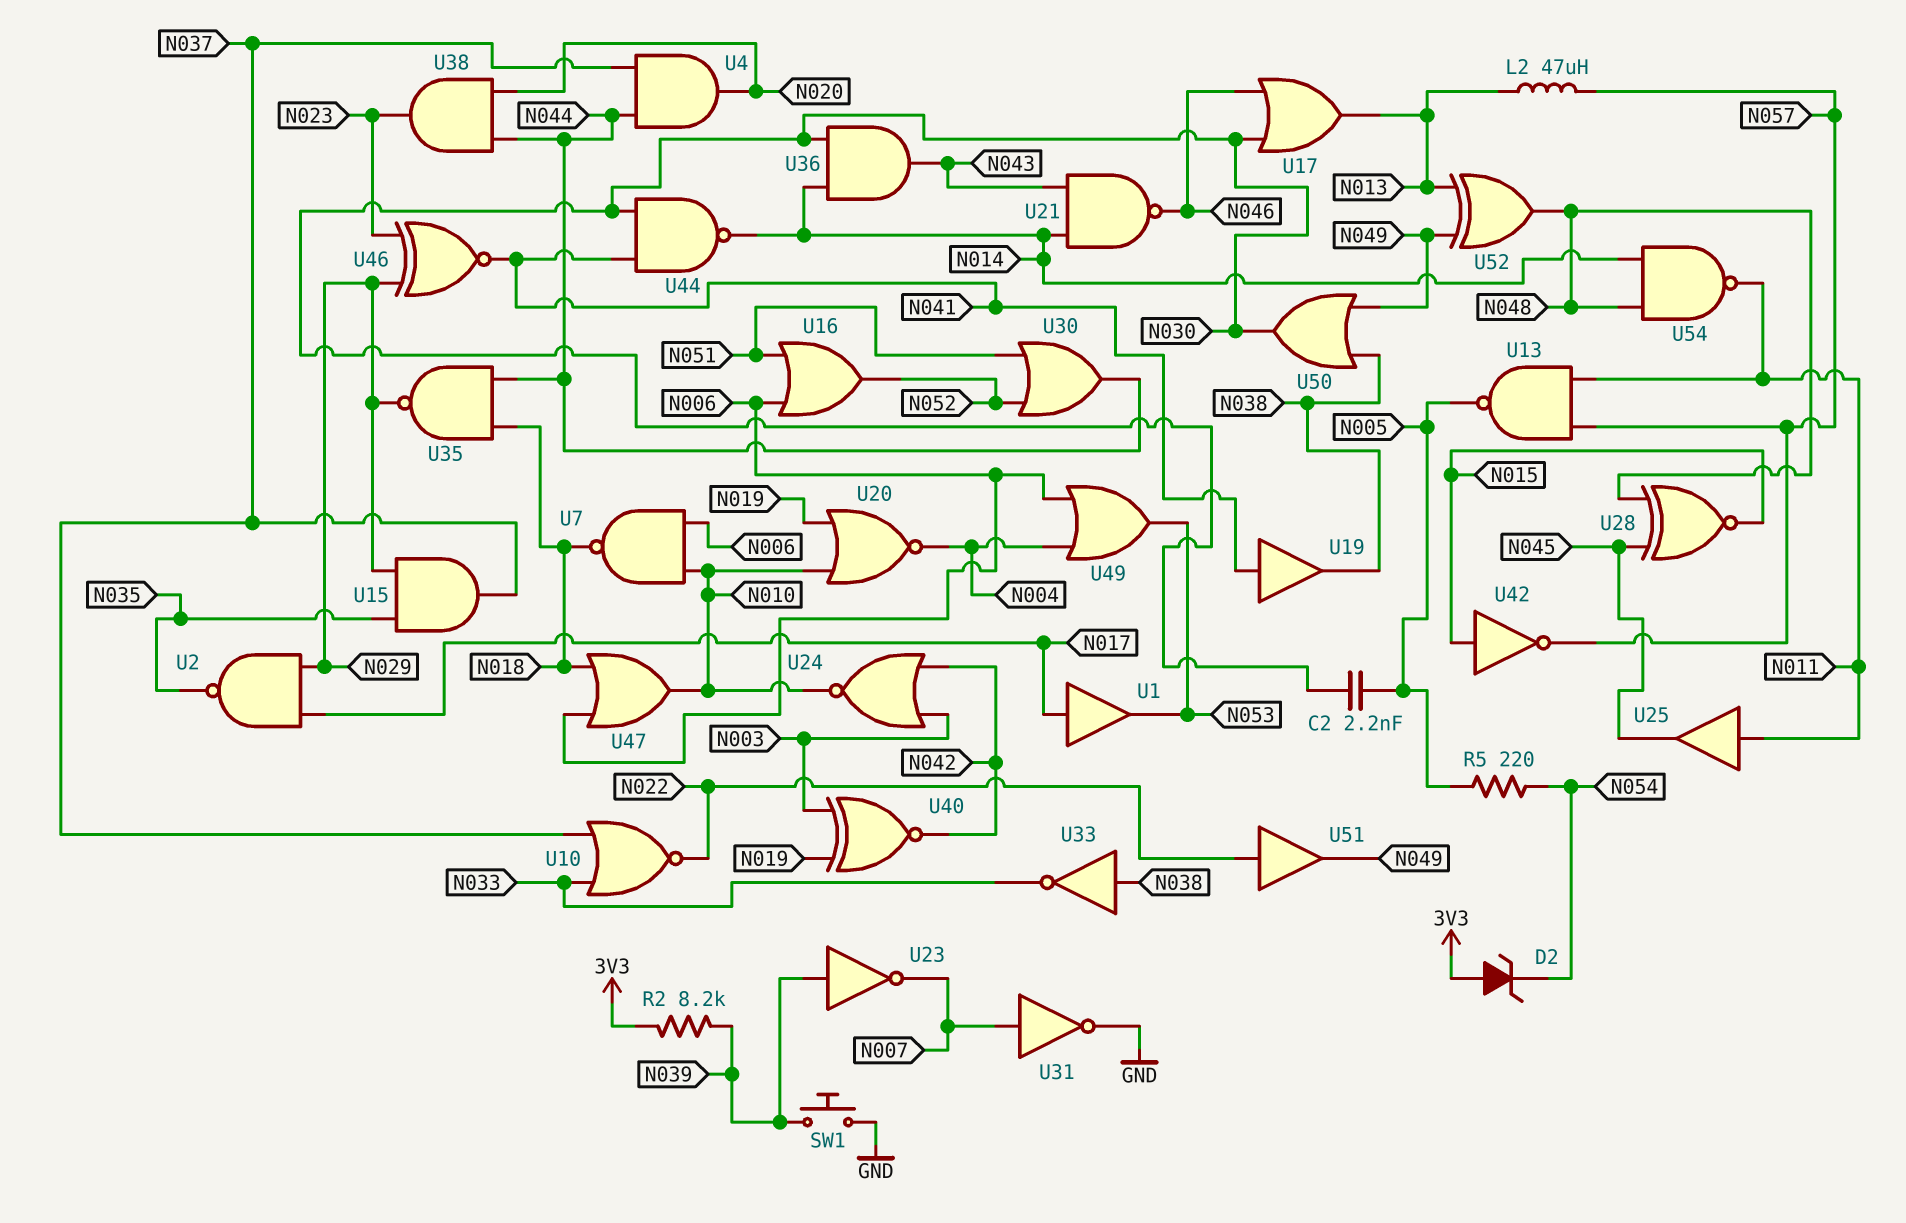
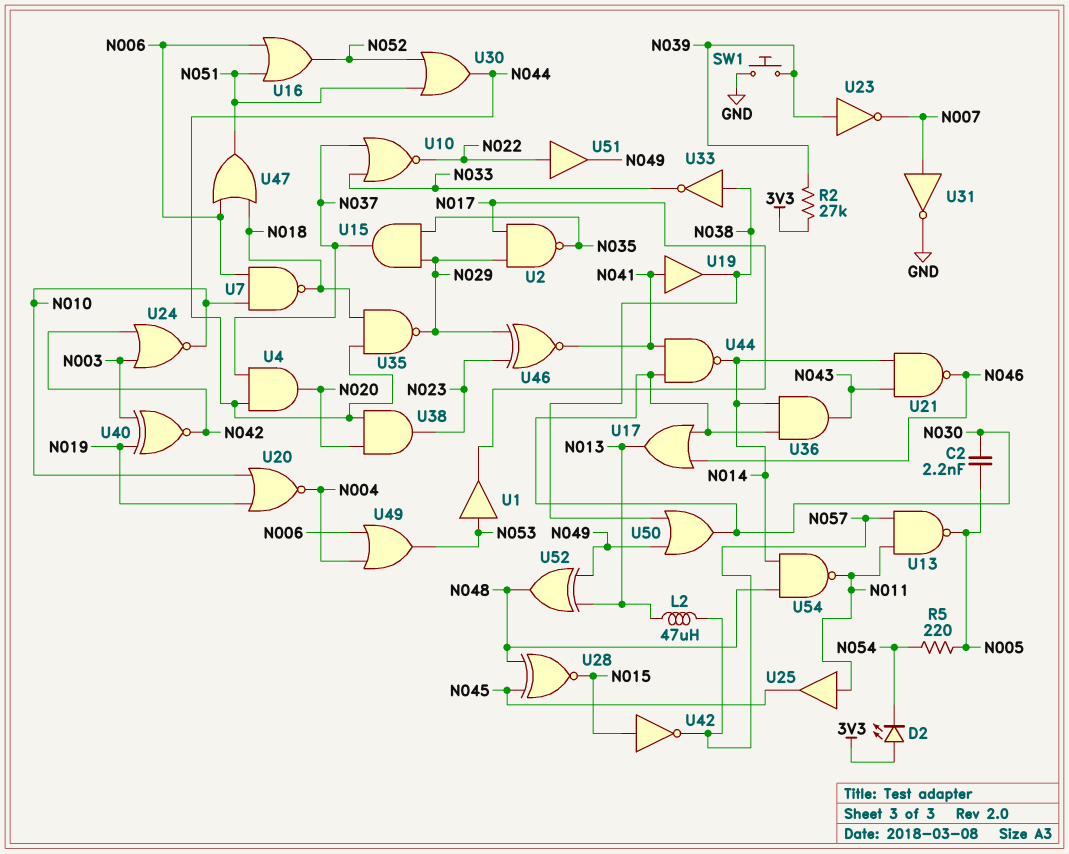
D2: zener (A 3V3, K N054) -> LED (A 3V3, K N054)
R2: 8.2k (3V3, N039) -> 27k (3V3, N039)
U1: buffer (in N017, out N053) -> buffer (in N053, out N017)
U47: OR (in N006, in N018, out N010) -> OR (in N006, in N018, out N051)

